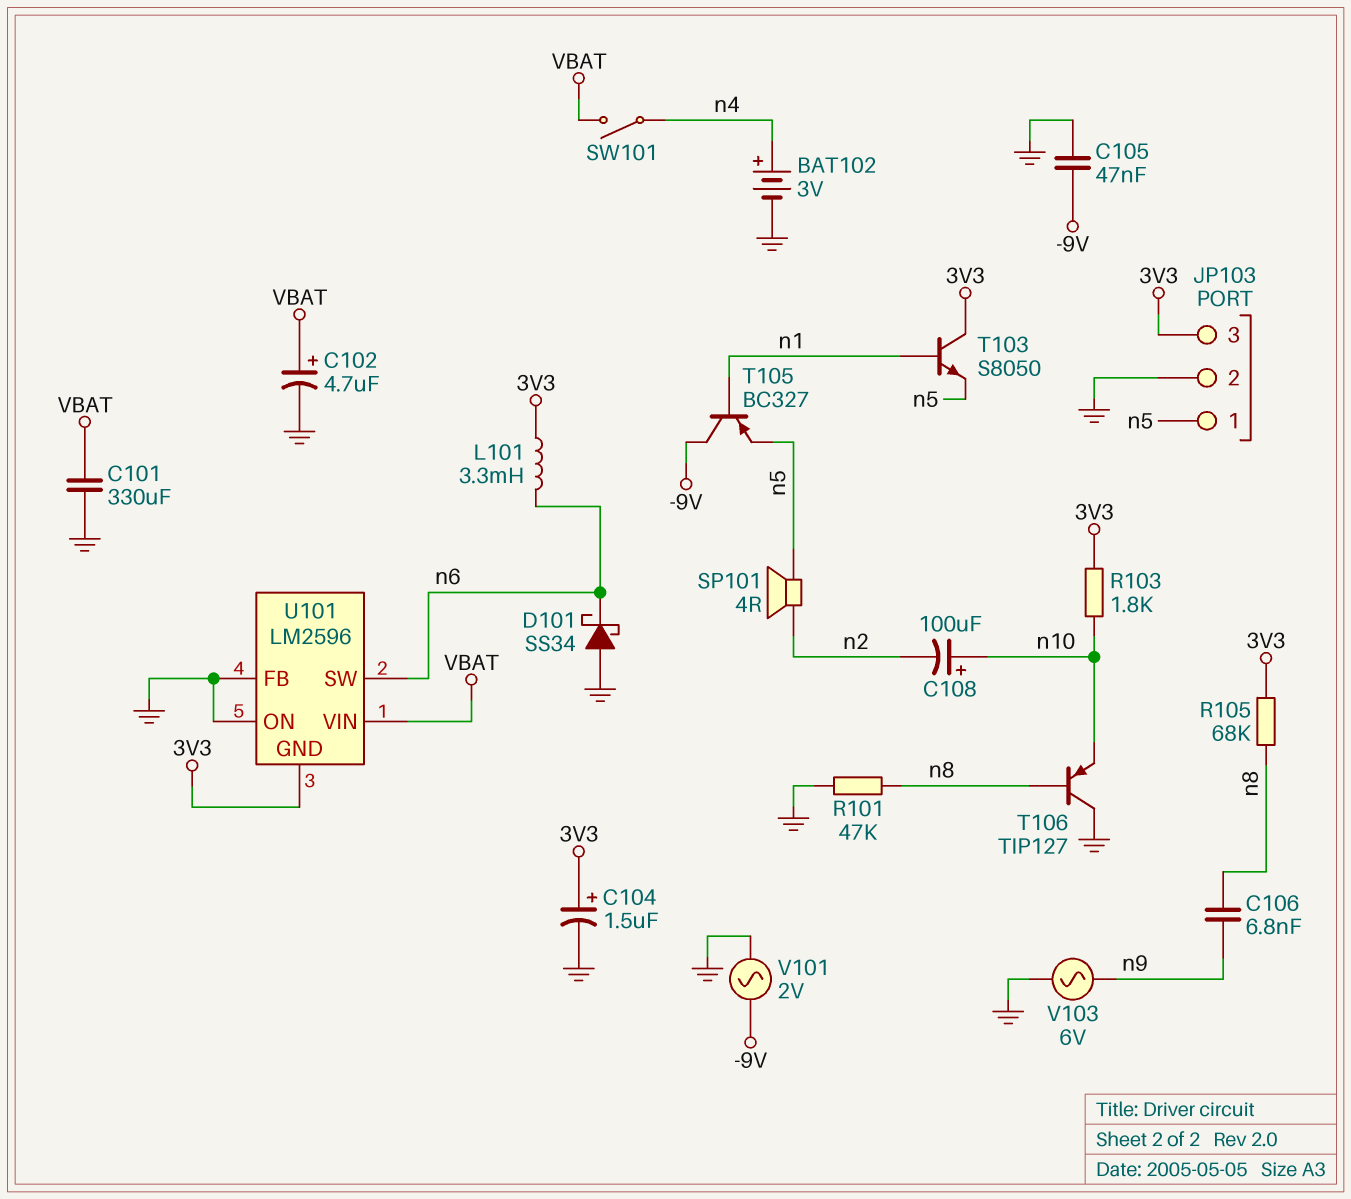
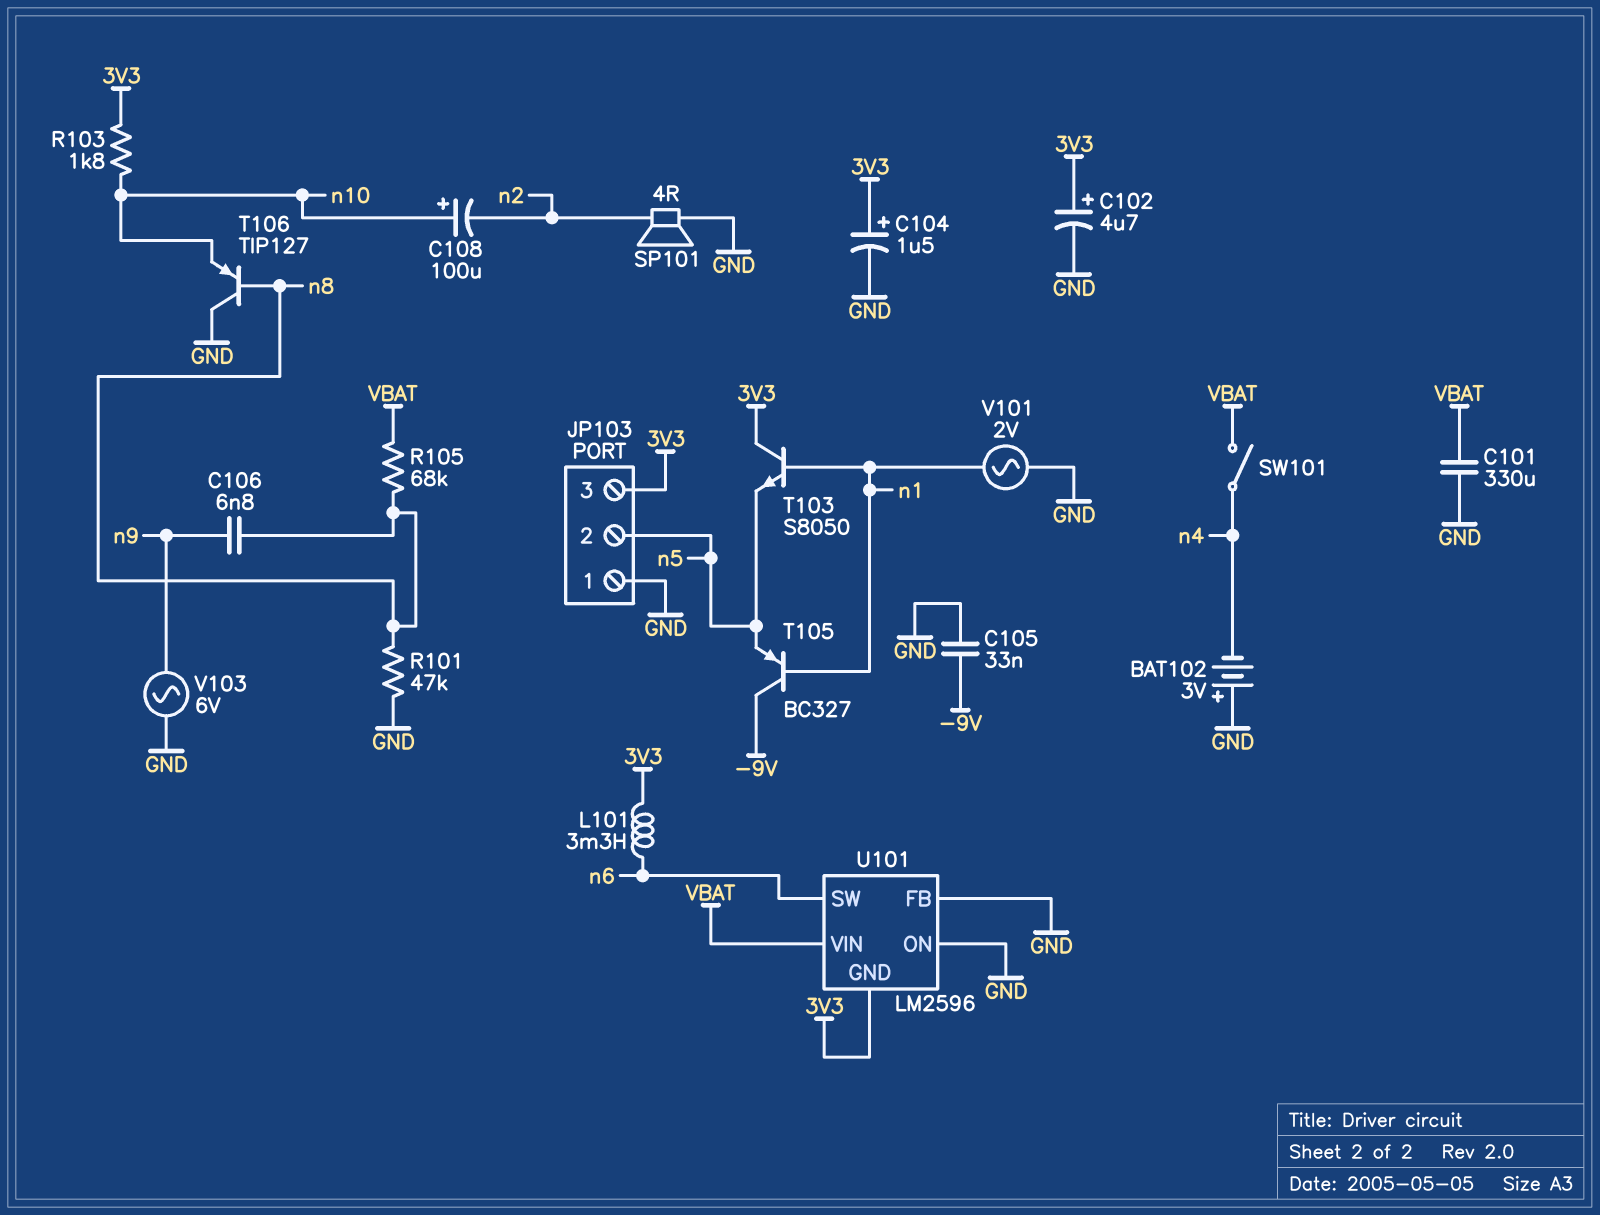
BAT102: 3V (plus n4, minus GND) -> 3V (plus GND, minus n4)
C102: 4.7uF (plus VBAT, minus GND) -> 4.7uF (plus 3V3, minus GND)
C105: 47nF (-9V, GND) -> 33nF (-9V, GND)
D101: schottky SS34 (A GND, K n6) -> none
JP103 pin 1: n5 -> GND
JP103 pin 2: GND -> n5
R105: 68k (3V3, n8) -> 68k (VBAT, n8)
SP101: speaker 4R (n2, n5) -> speaker 4R (GND, n2)
V101: AC 2V (-9V, GND) -> AC 2V (GND, n1)

